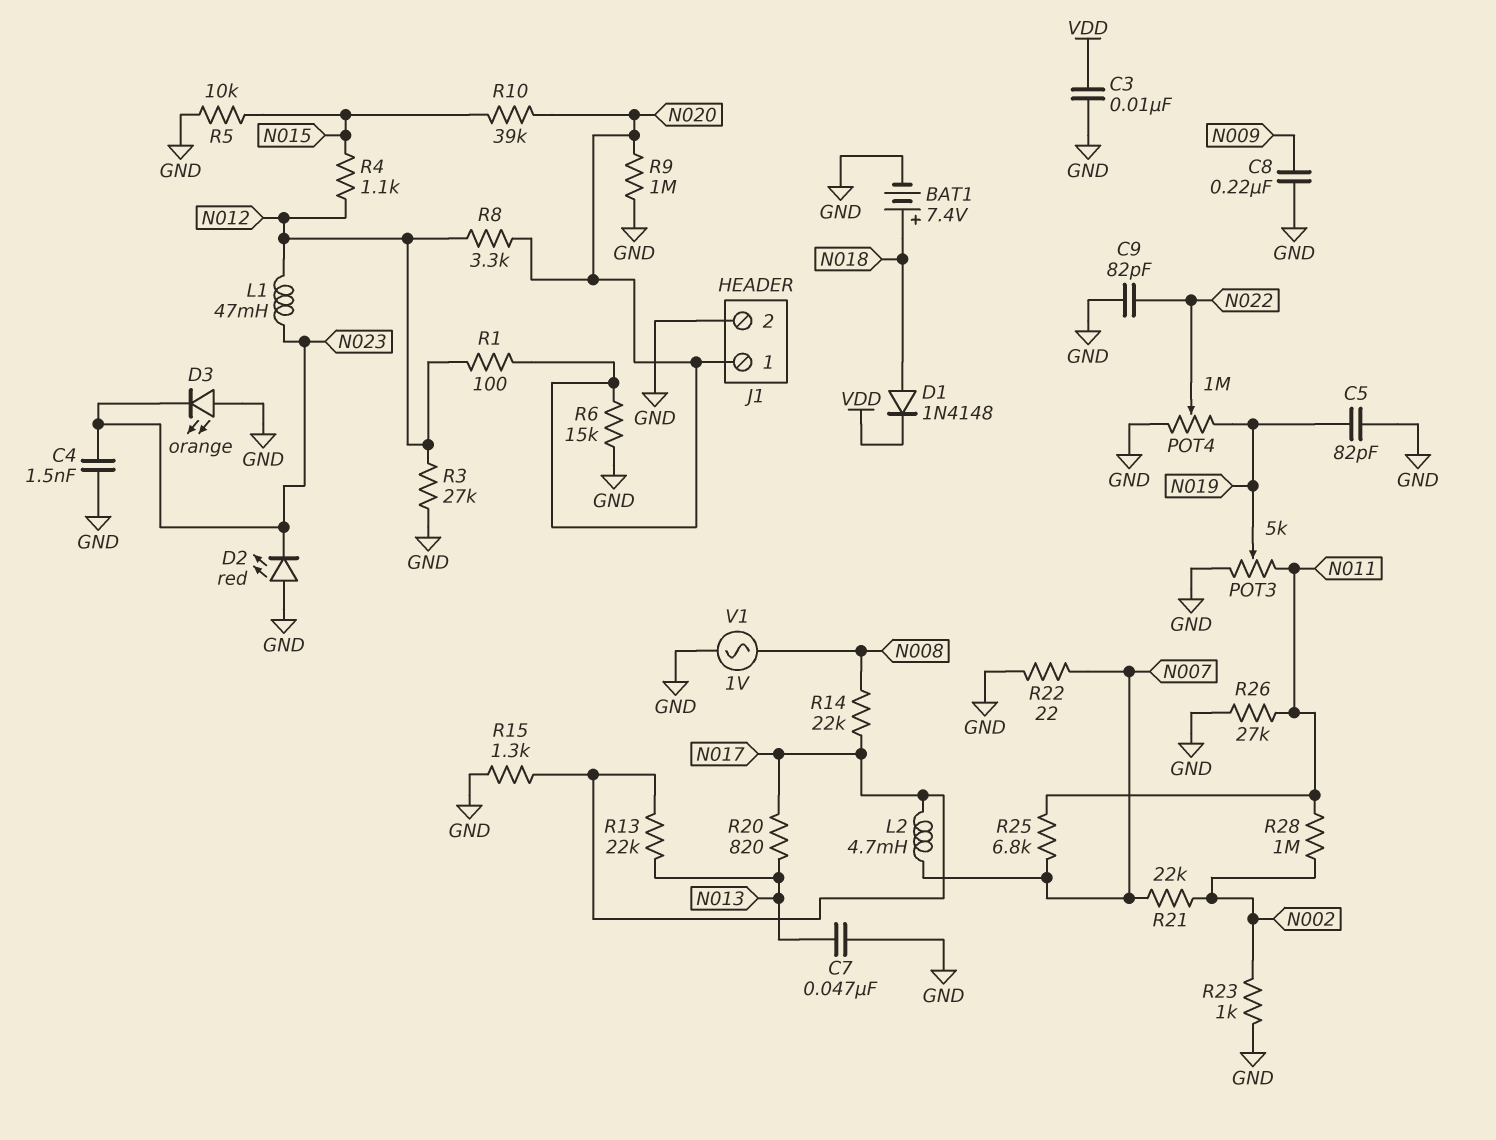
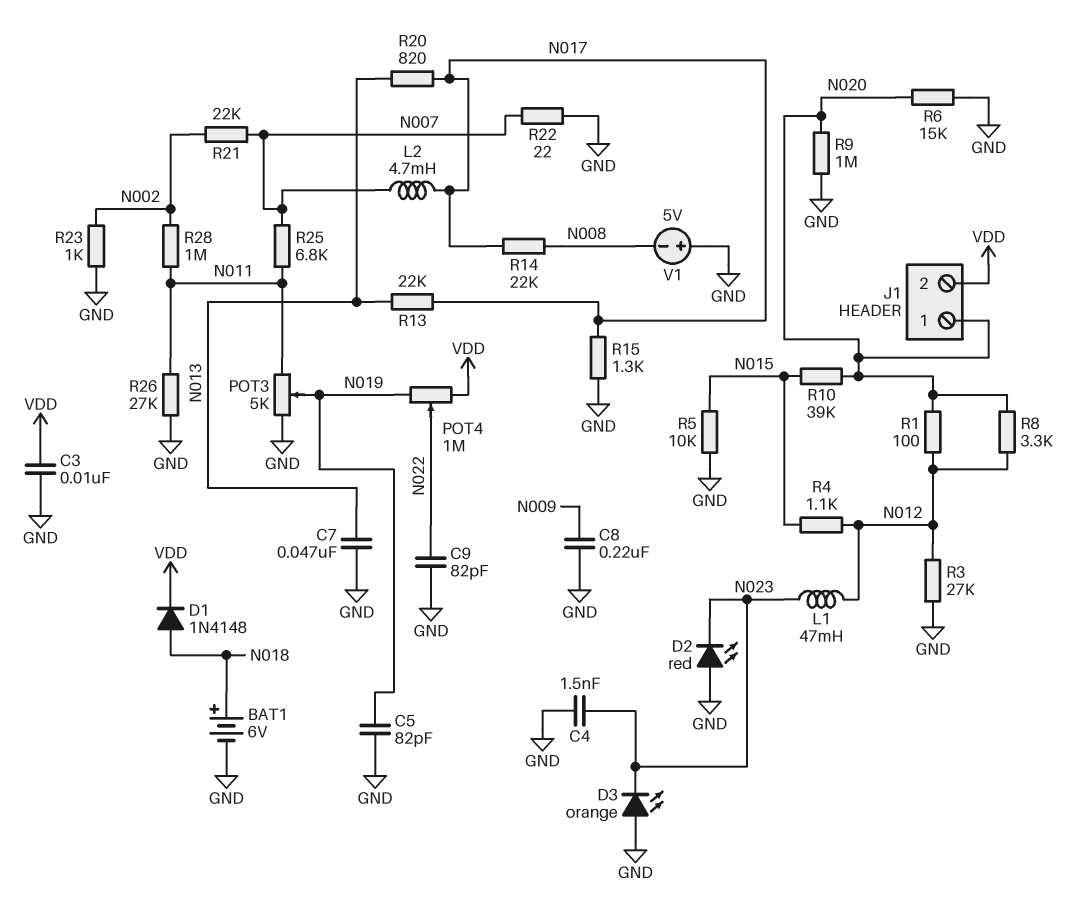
BAT1: 7.4V (plus N018, minus GND) -> 6V (plus N018, minus GND)
J1 pin 2: GND -> VDD
POT4: 1M (GND, N019, wiper N022) -> 1M (N019, VDD, wiper N022)
V1: AC 1V (GND, N008) -> 5V (plus GND, minus N008)

